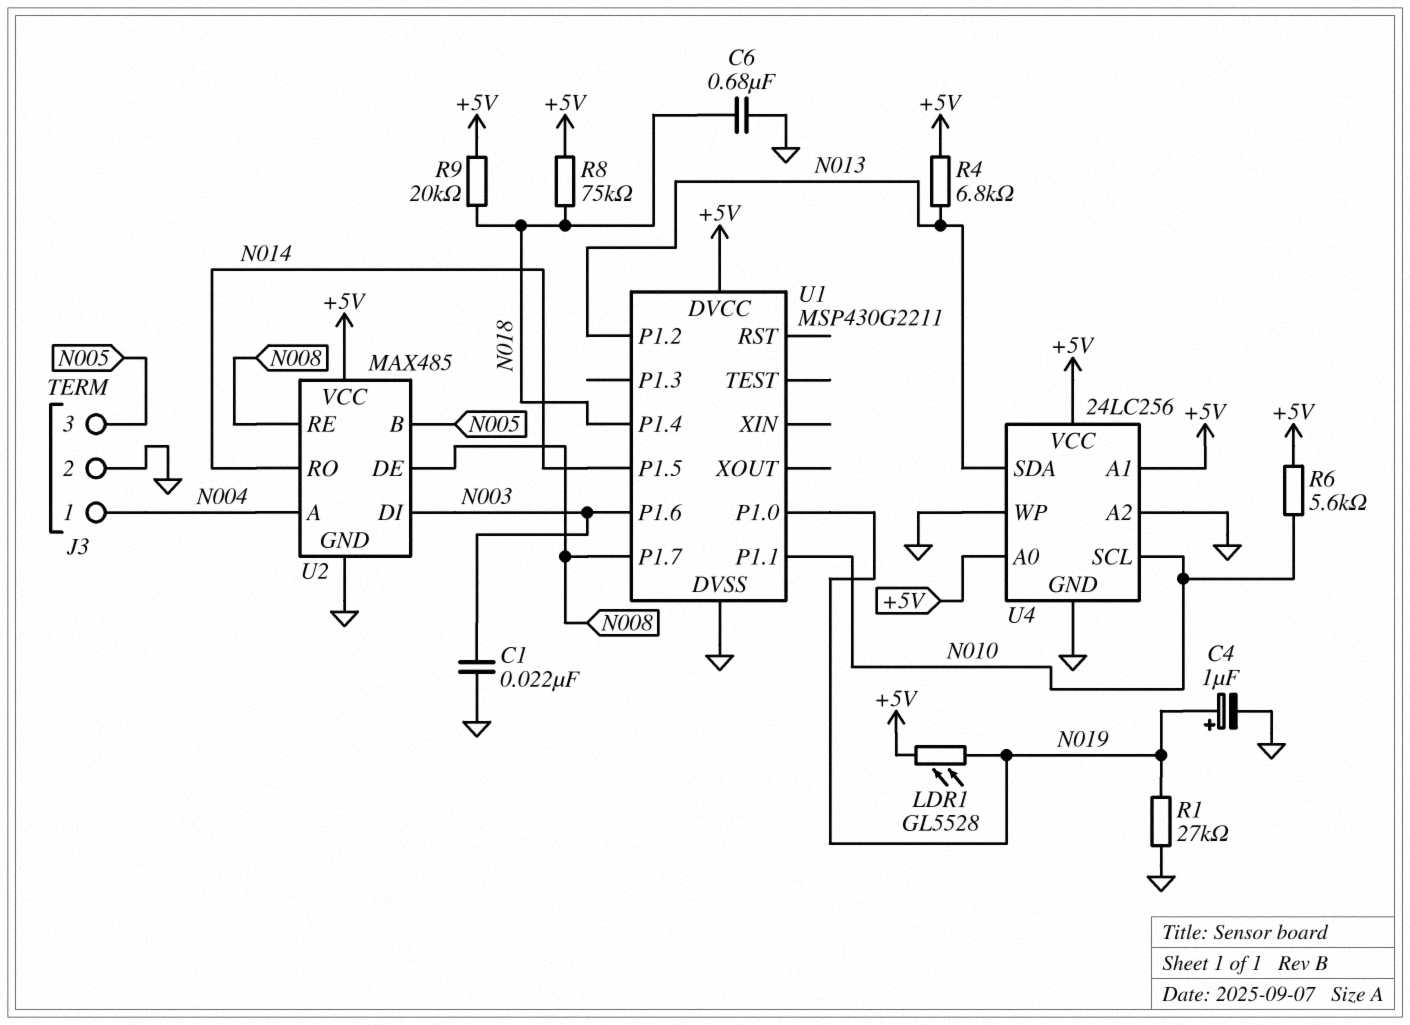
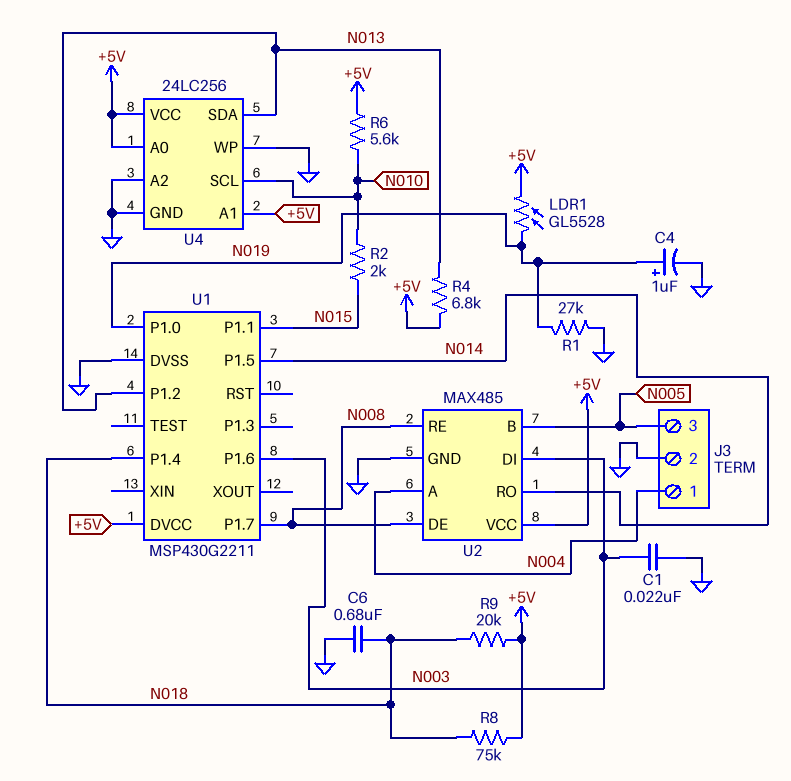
R2: none -> 2k (N010, N015)
U1 pin P1.1: N010 -> N015

